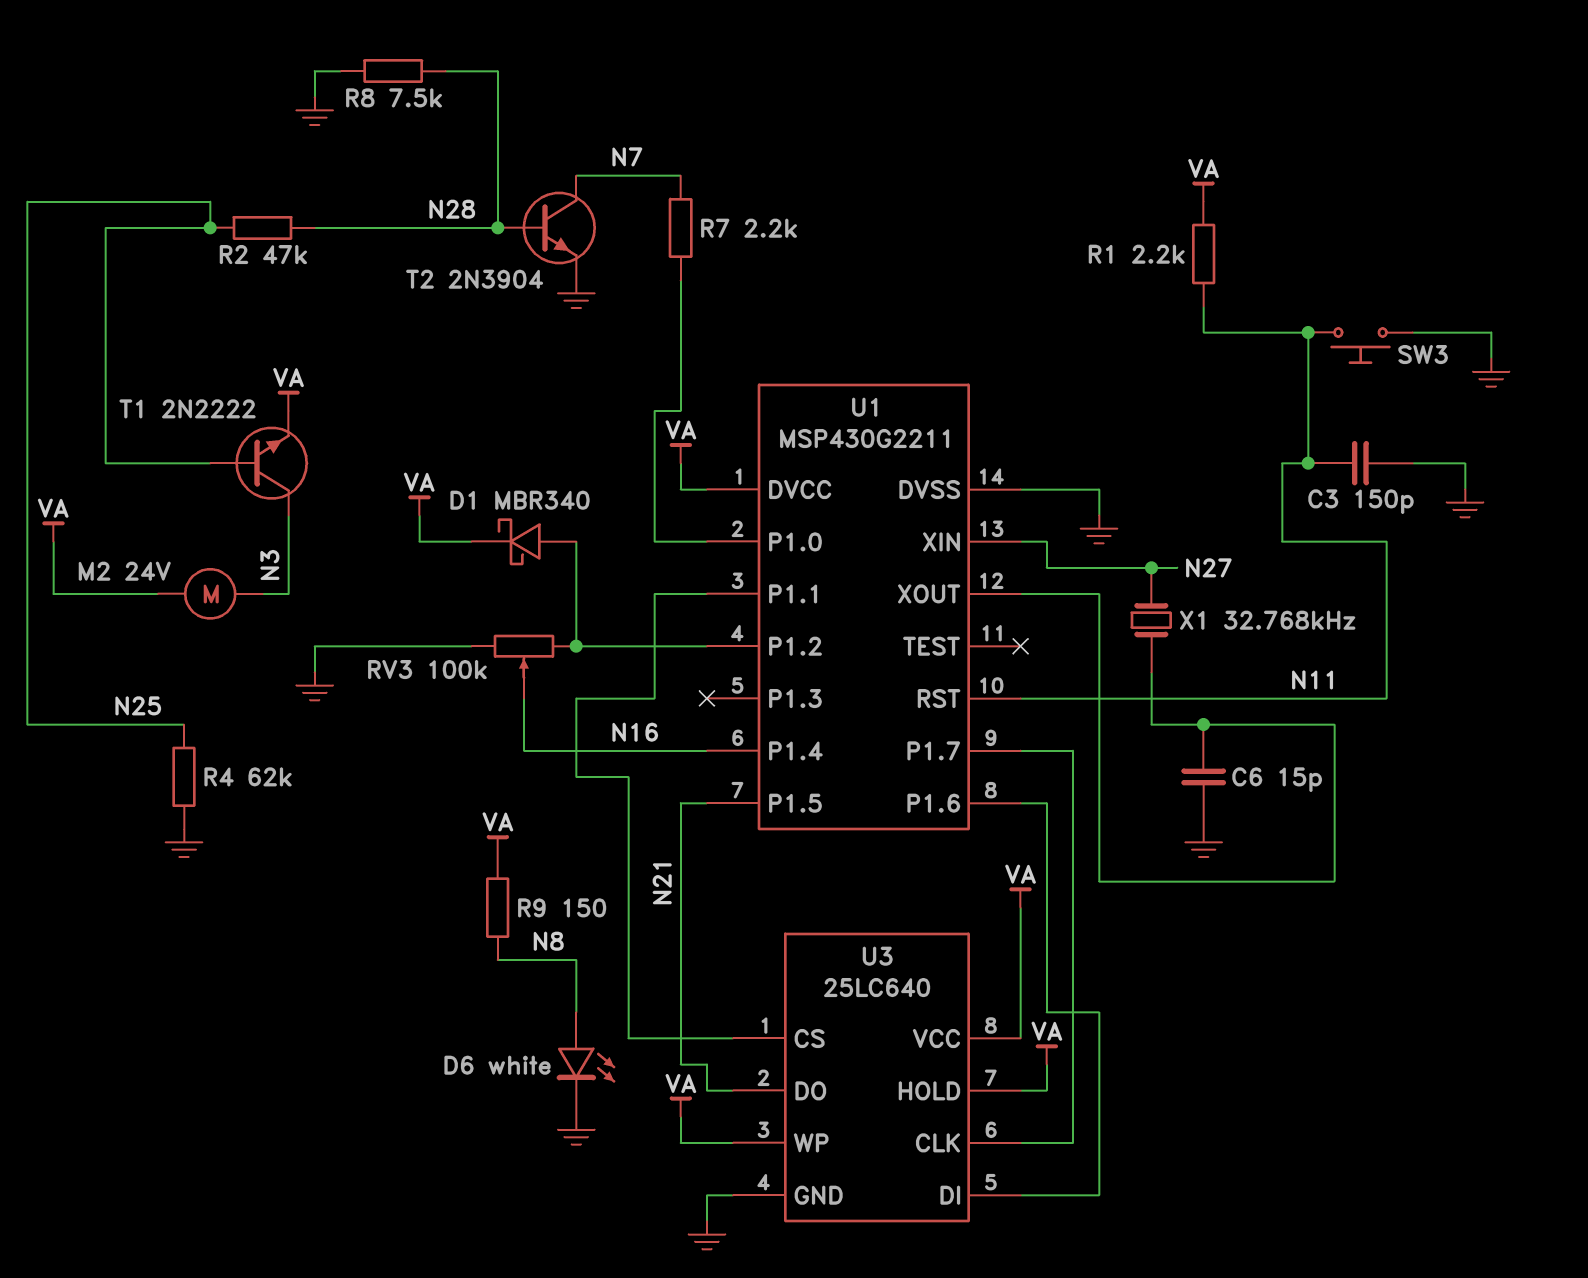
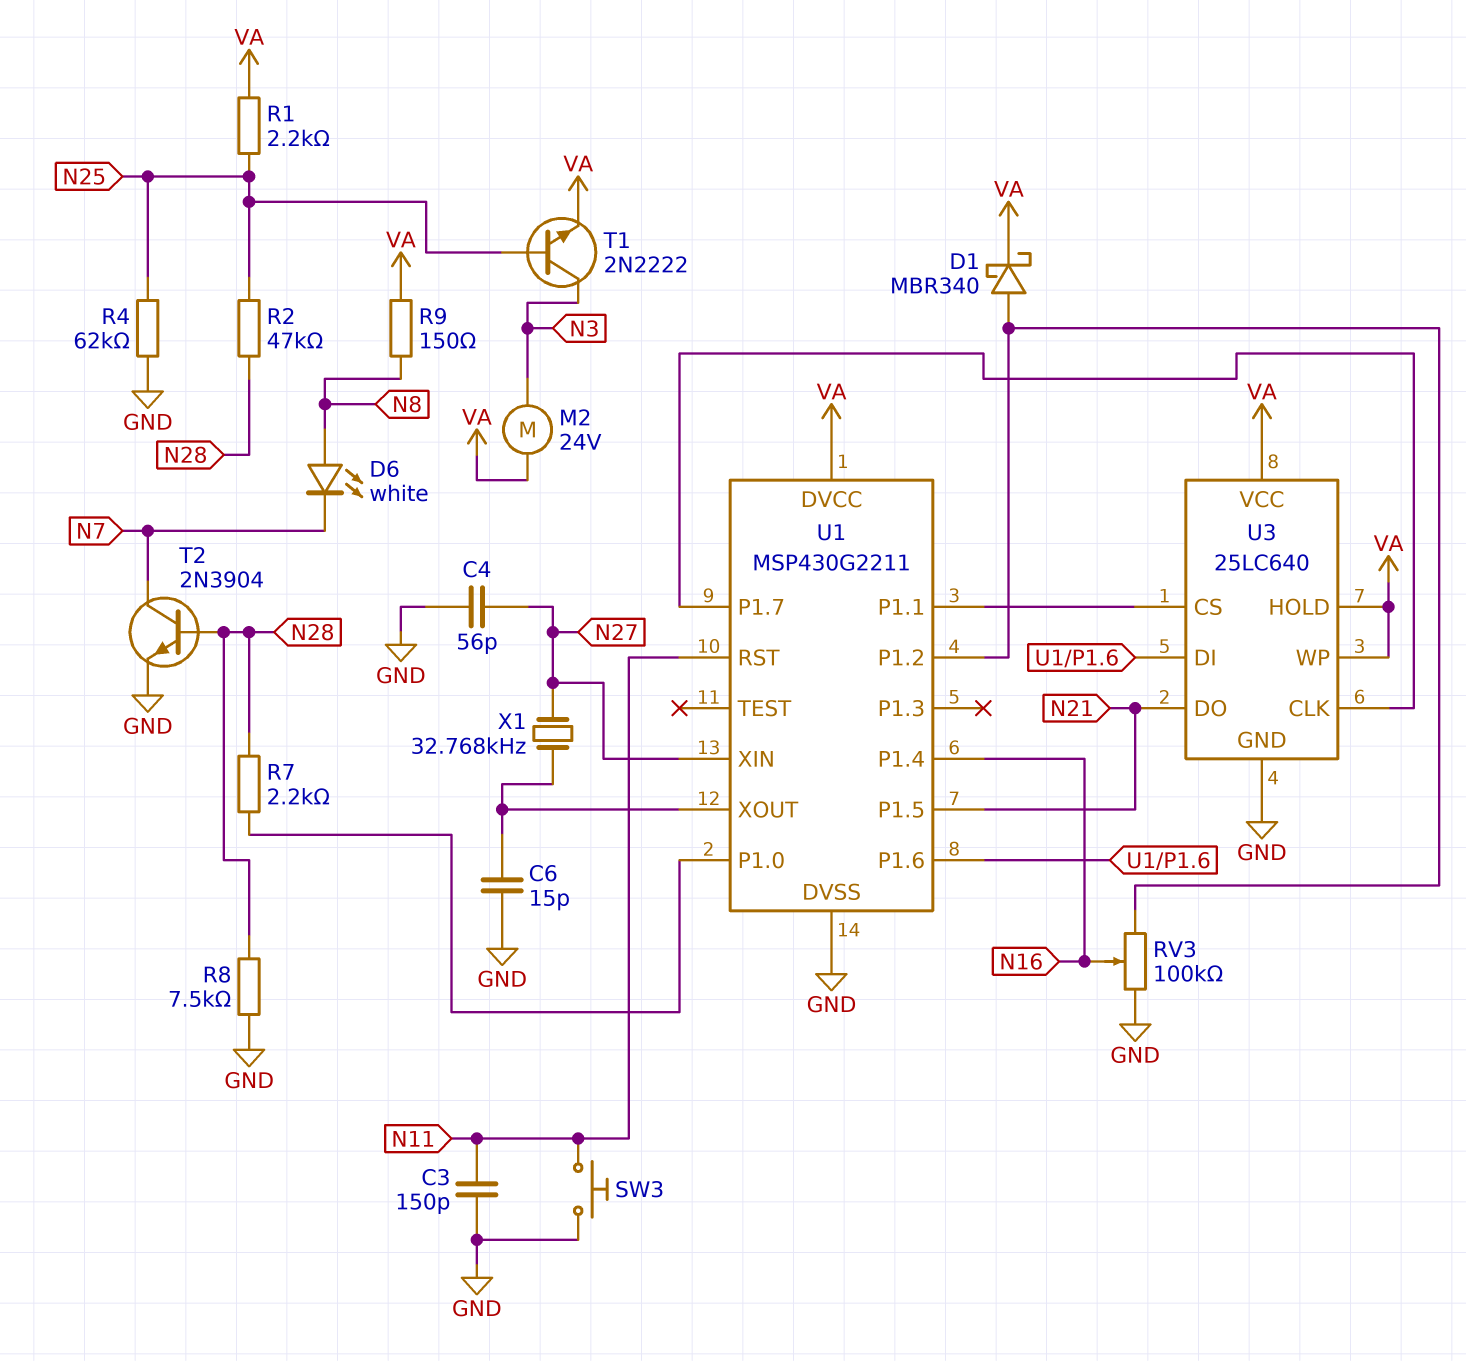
C4: none -> 56pF (GND, N27)
D6: LED white (A N8, K GND) -> LED white (A N8, K N7)
R1: 2.2k (N11, VA) -> 2.2k (N25, VA)
R7: 2.2k (N7, U1/P1.0) -> 2.2k (N28, U1/P1.0)

